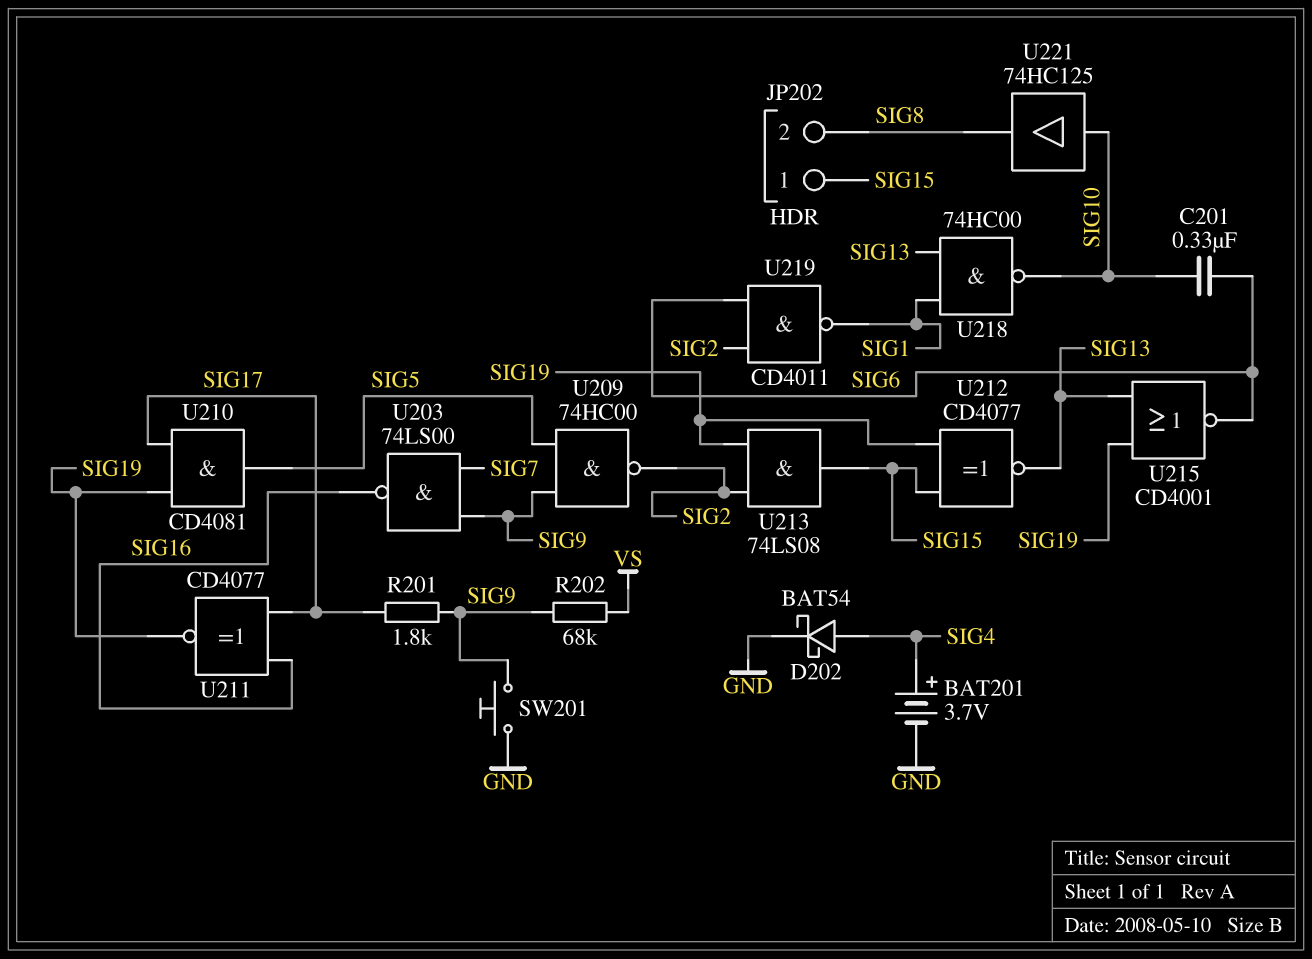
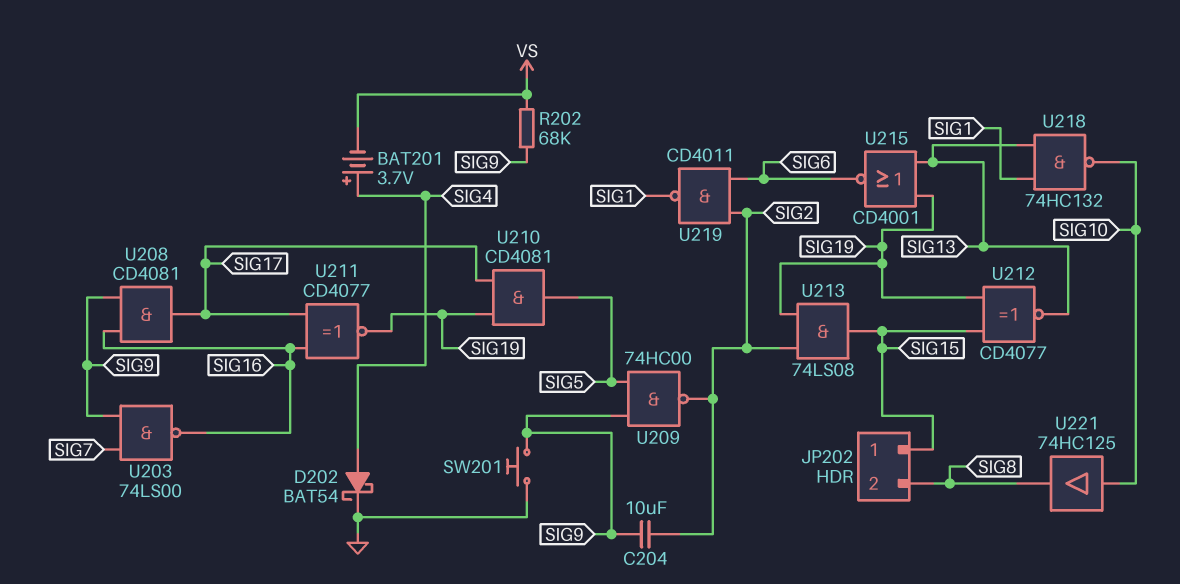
BAT201: 3.7V (plus SIG4, minus GND) -> 3.7V (plus SIG4, minus VS)
C201: 330nF (SIG6, SIG10) -> none
C204: none -> 10uF (SIG2, SIG9)
R201: 1.8k (SIG9, SIG17) -> none
U208: none -> AND CD4081 (in SIG9, in SIG16, out SIG17)
U218: NAND 74HC00 (in SIG1, in SIG13, out SIG10) -> NAND 74HC132 (in SIG1, in SIG13, out SIG10)

